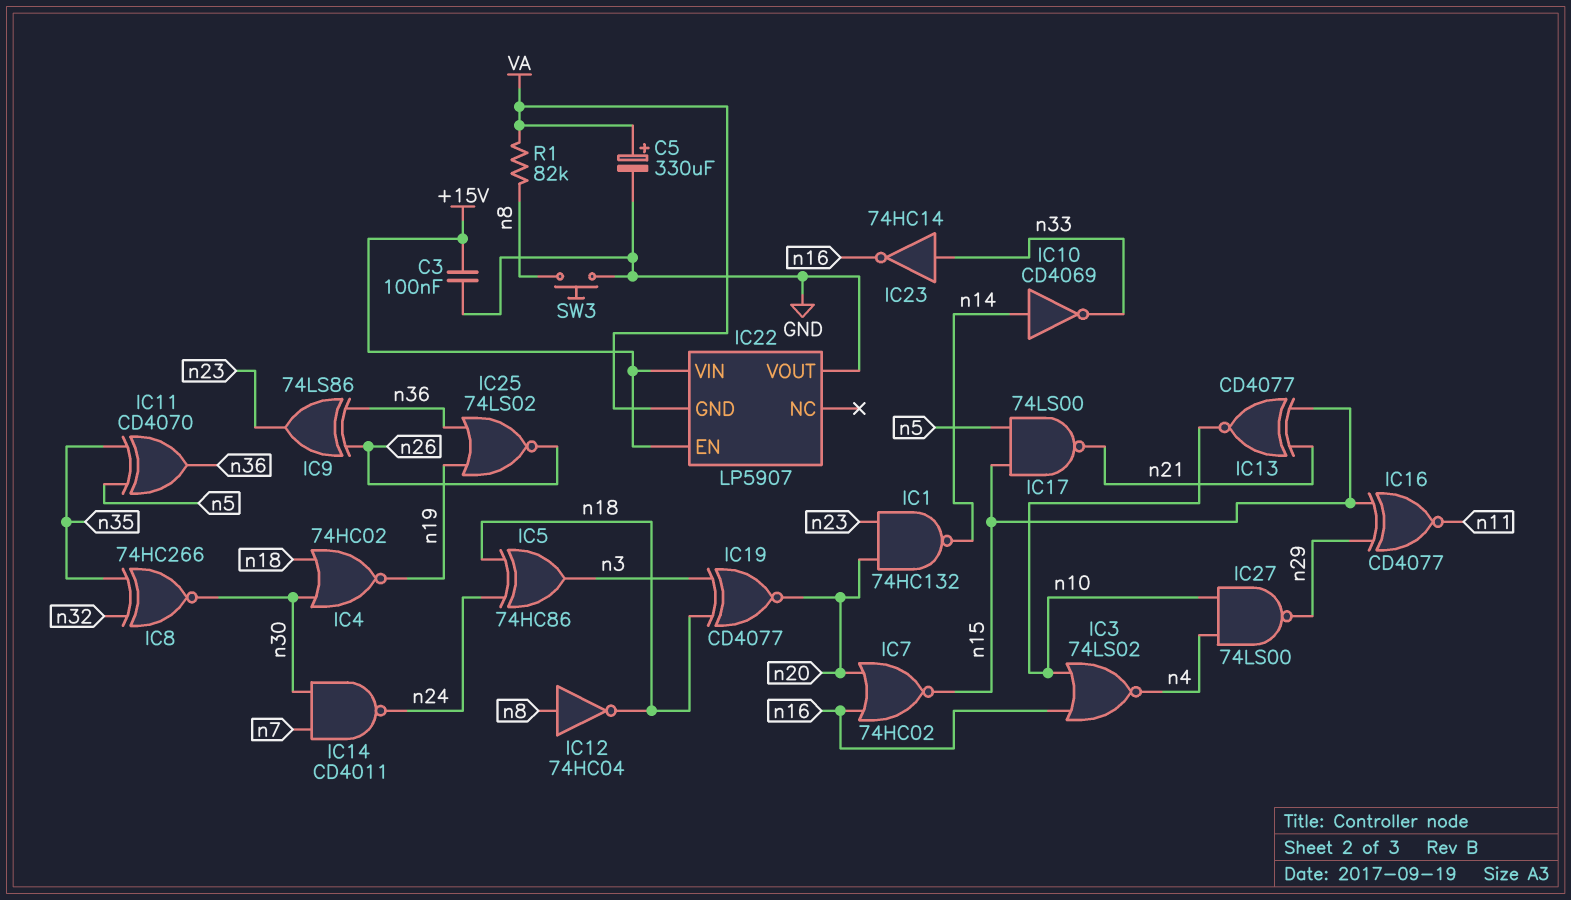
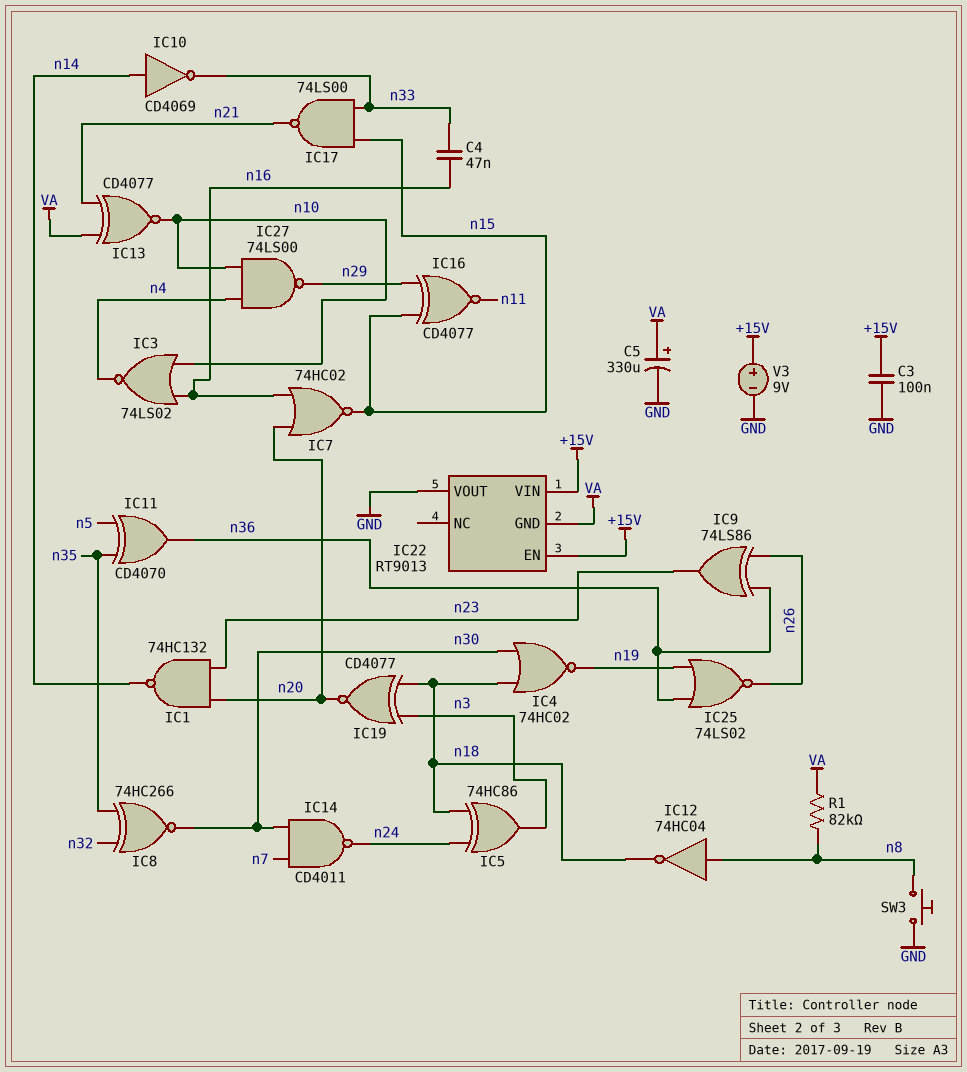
C4: none -> 47nF (n16, n33)
IC13: XNOR CD4077 (in n15, in n21, out n10) -> XNOR CD4077 (in VA, in n21, out n10)
IC17: NAND 74LS00 (in n5, in n15, out n21) -> NAND 74LS00 (in n15, in n33, out n21)
IC22: LP5907 -> RT9013
IC23: NOT 74HC14 (in n33, out n16) -> none
V3: none -> 9V (plus +15V, minus GND)

